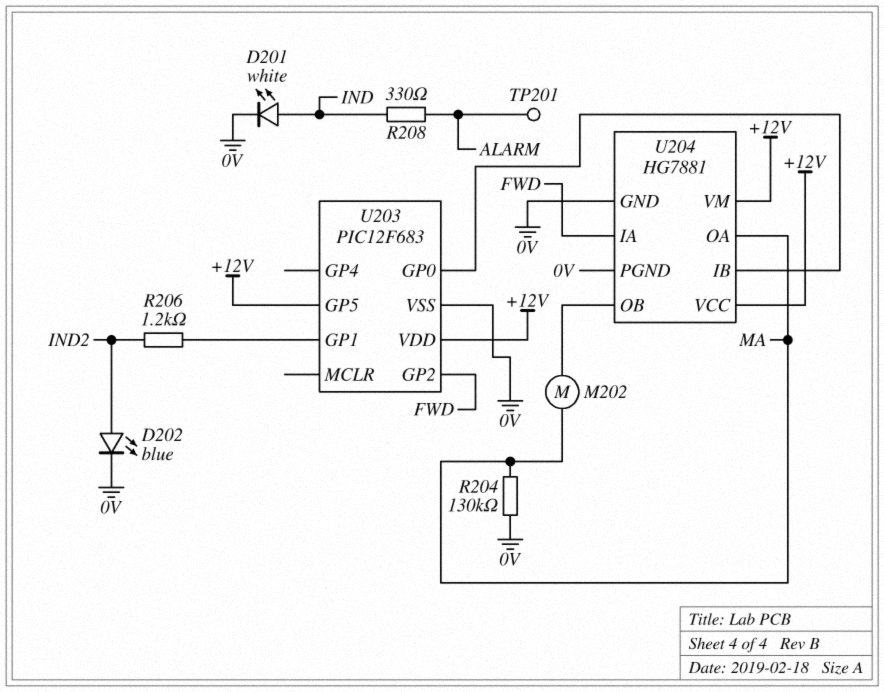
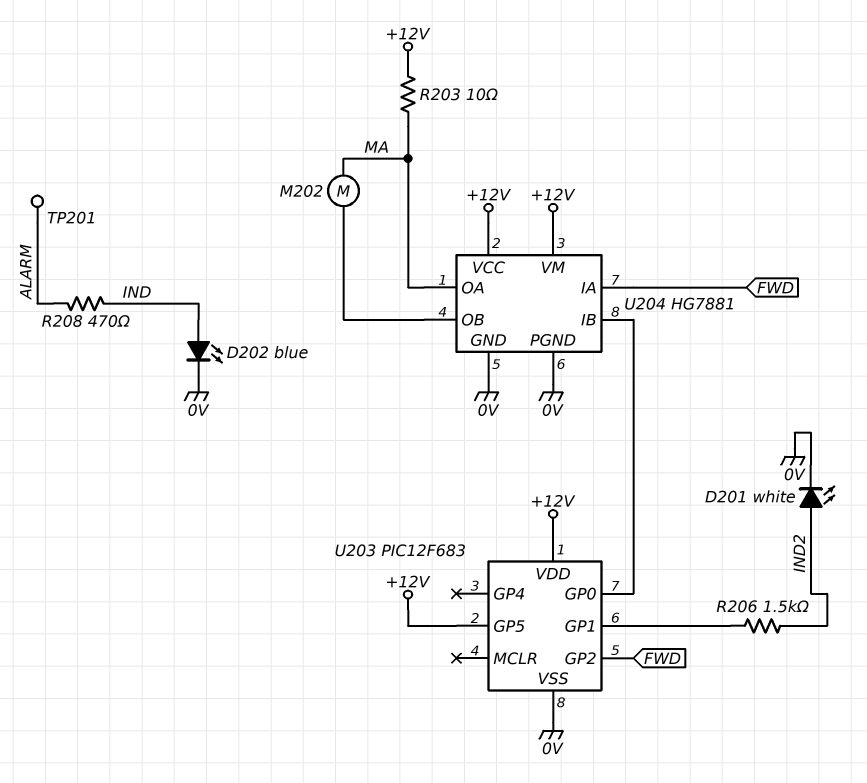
D201: LED white (A IND, K 0V) -> LED white (A IND2, K 0V)
D202: LED blue (A IND2, K 0V) -> LED blue (A IND, K 0V)
R203: none -> 10 (+12V, MA)
R204: 130k (0V, MA) -> none
R206: 1.2k (IND2, U203/GP1) -> 1.5k (IND2, U203/GP1)
R208: 330 (ALARM, IND) -> 470 (ALARM, IND)

